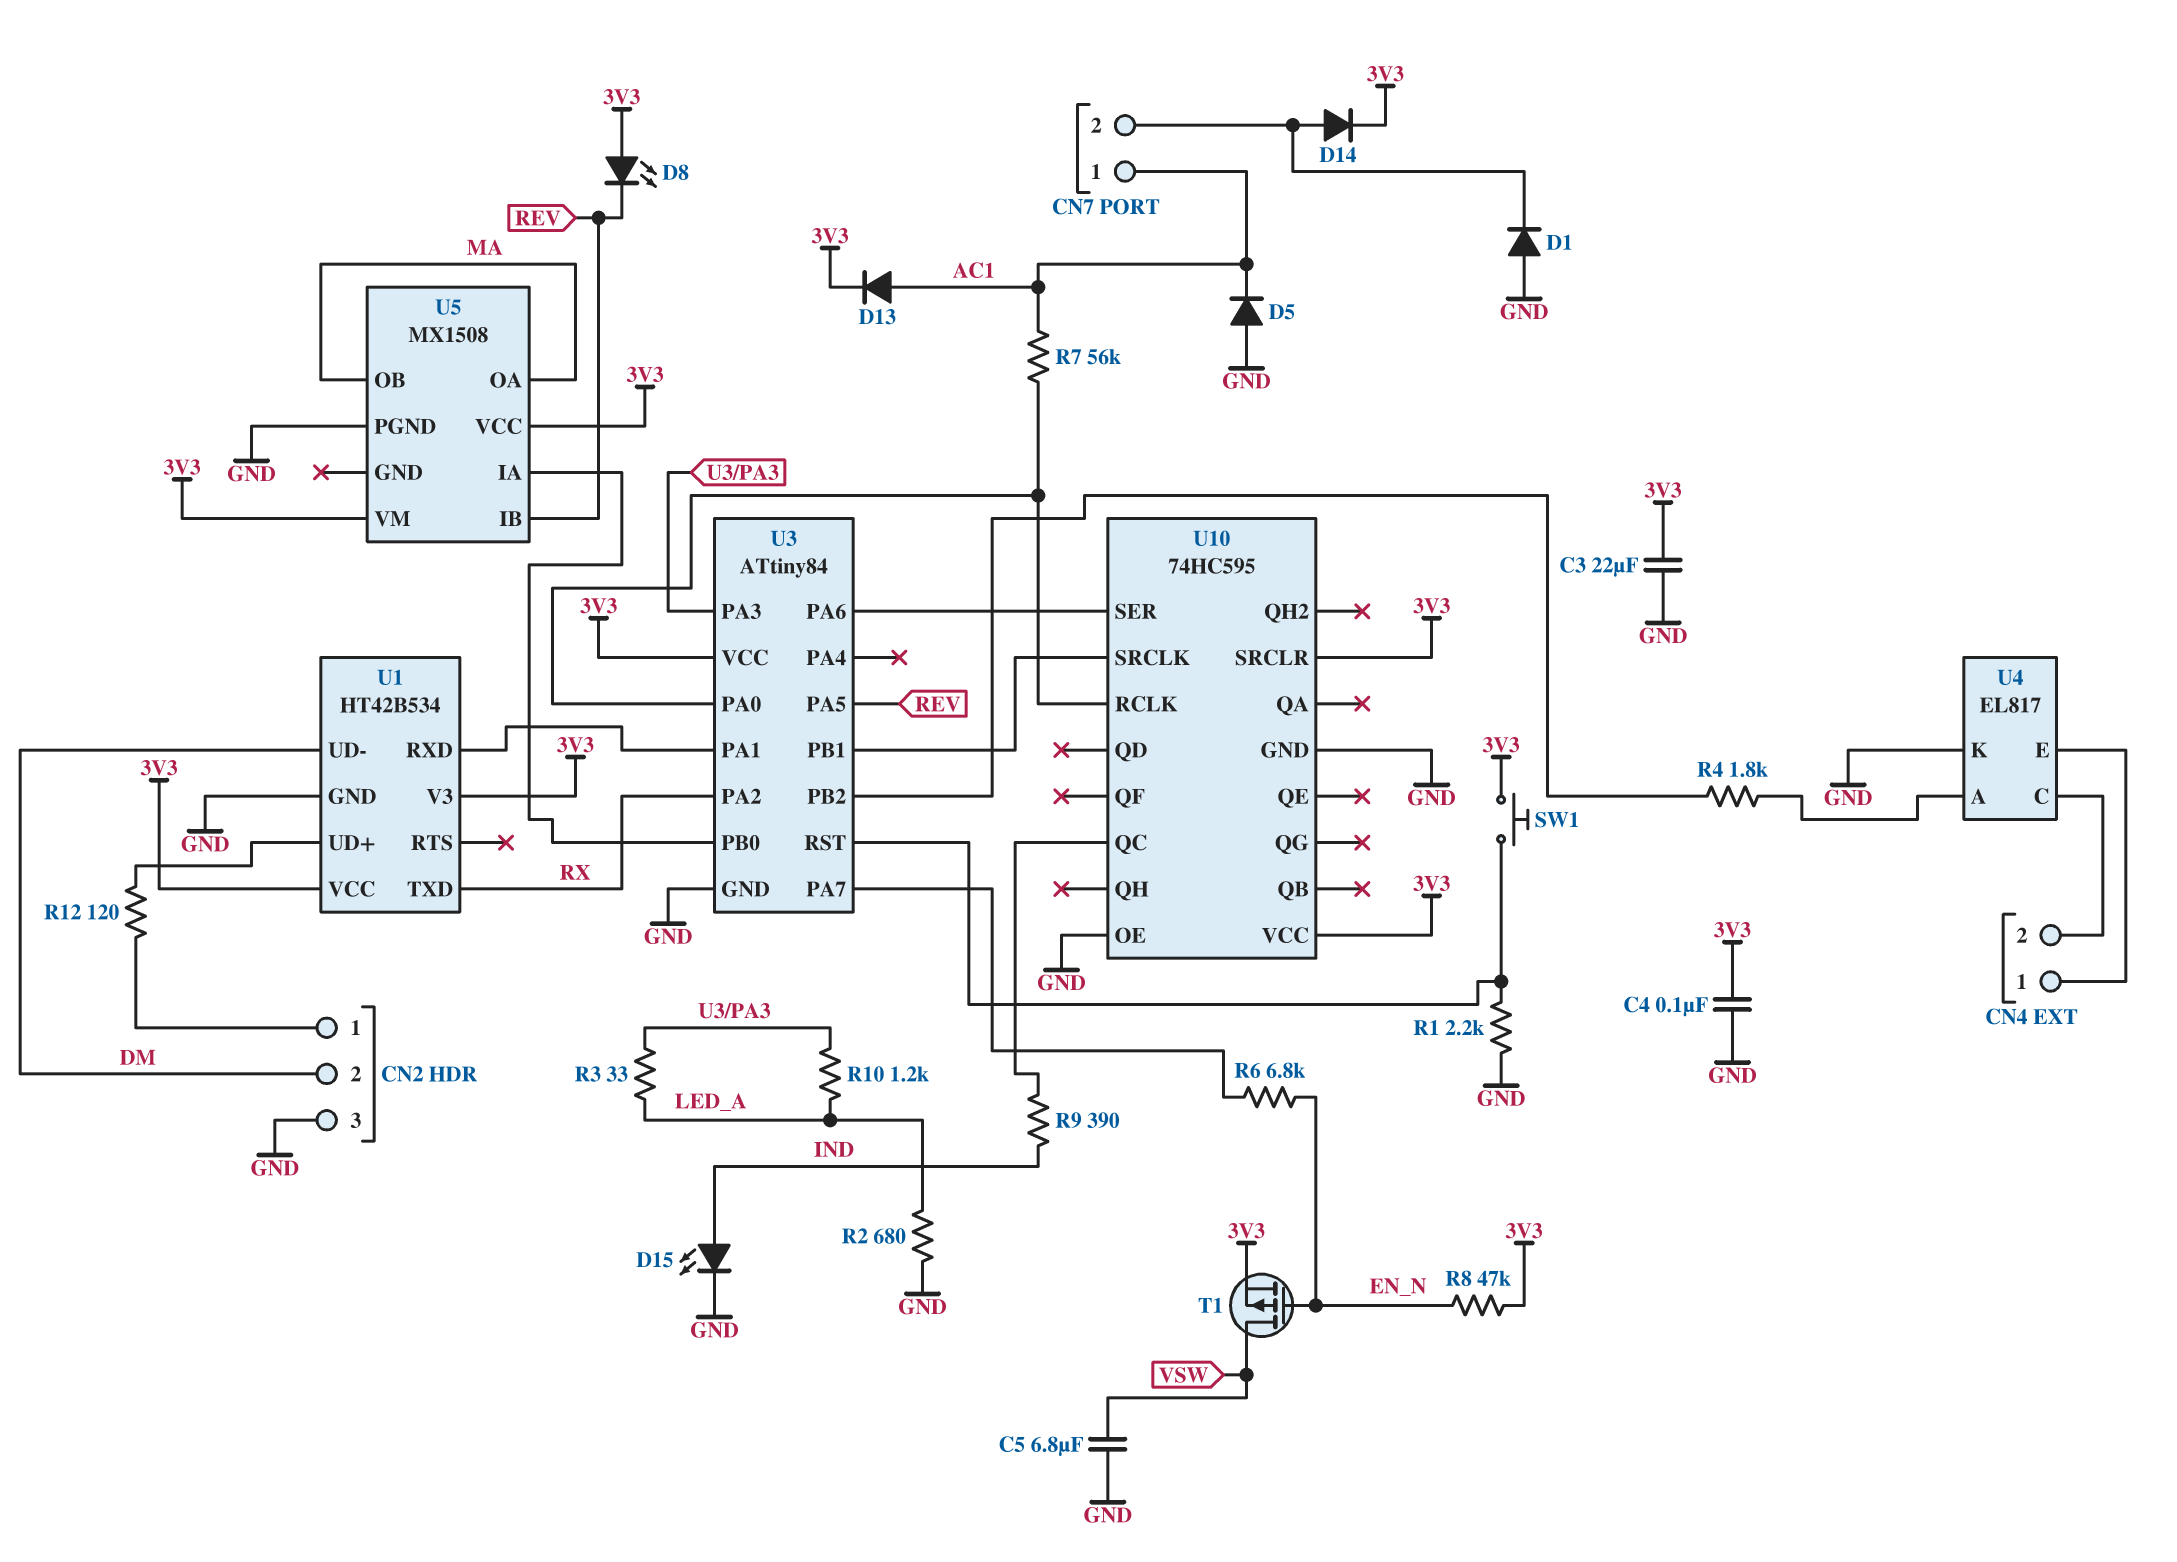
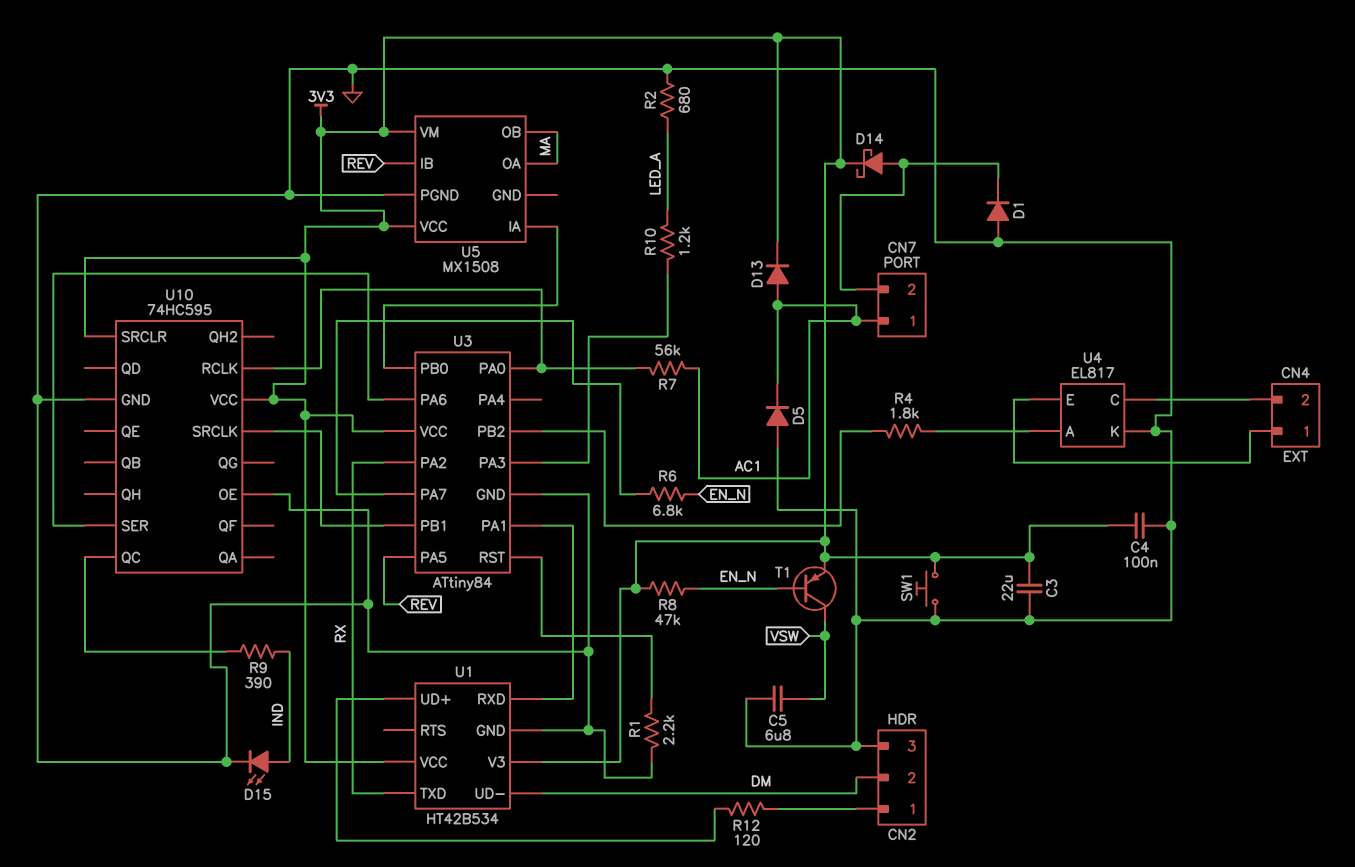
D8: LED (A 3V3, K REV) -> none
D14: diode (A CN7/2, K 3V3) -> schottky (A CN7/2, K 3V3)
R3: 33 (LED_A, U3/PA3) -> none
SW1: button (3V3, U3/RST) -> button (3V3, GND)
T1: PMOS (G EN_N, D VSW, S 3V3) -> PNP (B EN_N, C VSW, E 3V3)

